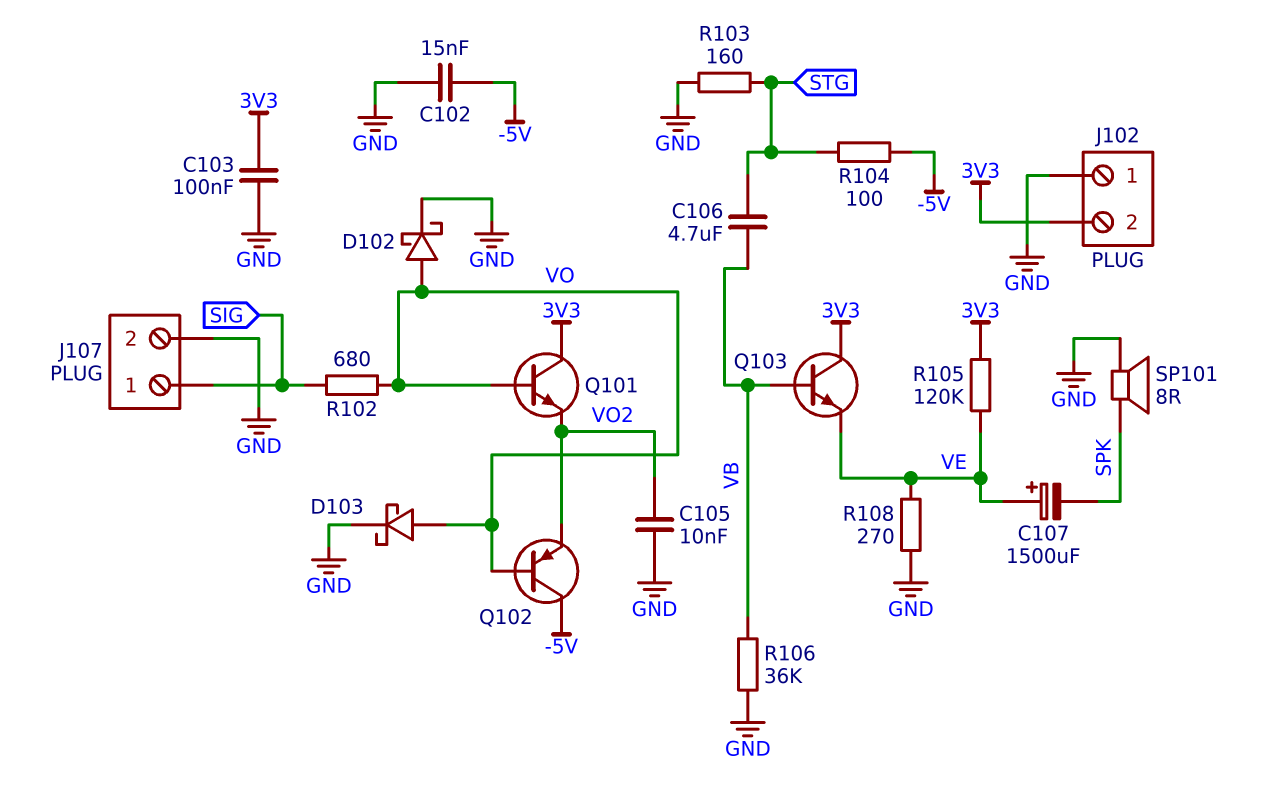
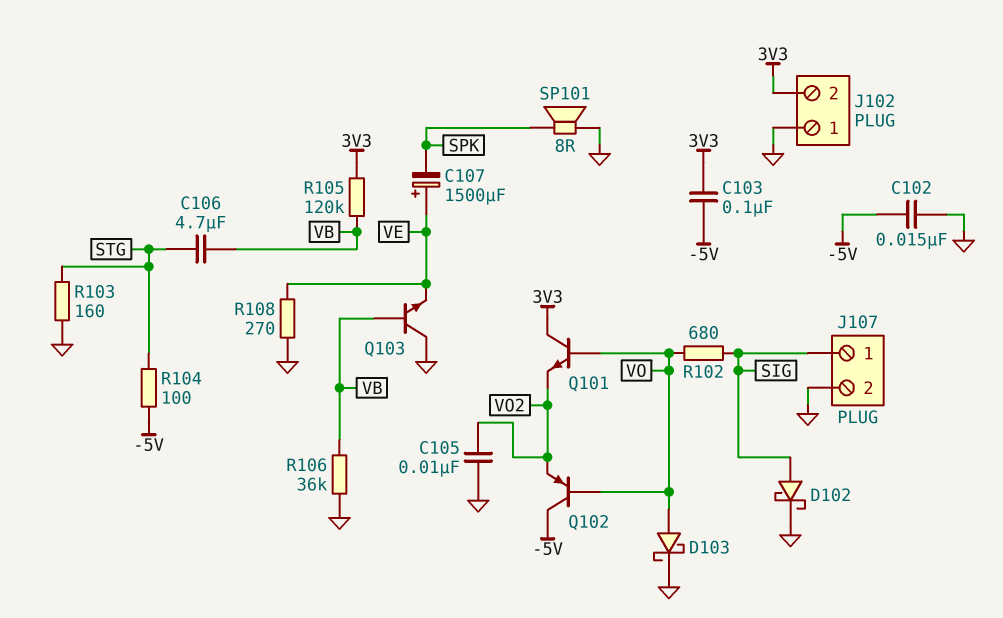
C103: 100nF (3V3, GND) -> 100nF (-5V, 3V3)
D102: schottky (A VO, K GND) -> schottky (A SIG, K GND)
Q103: NPN (B VB, C 3V3, E VE) -> NPN (B VB, C GND, E VE)
R105: 120k (3V3, VE) -> 120k (3V3, VB)

